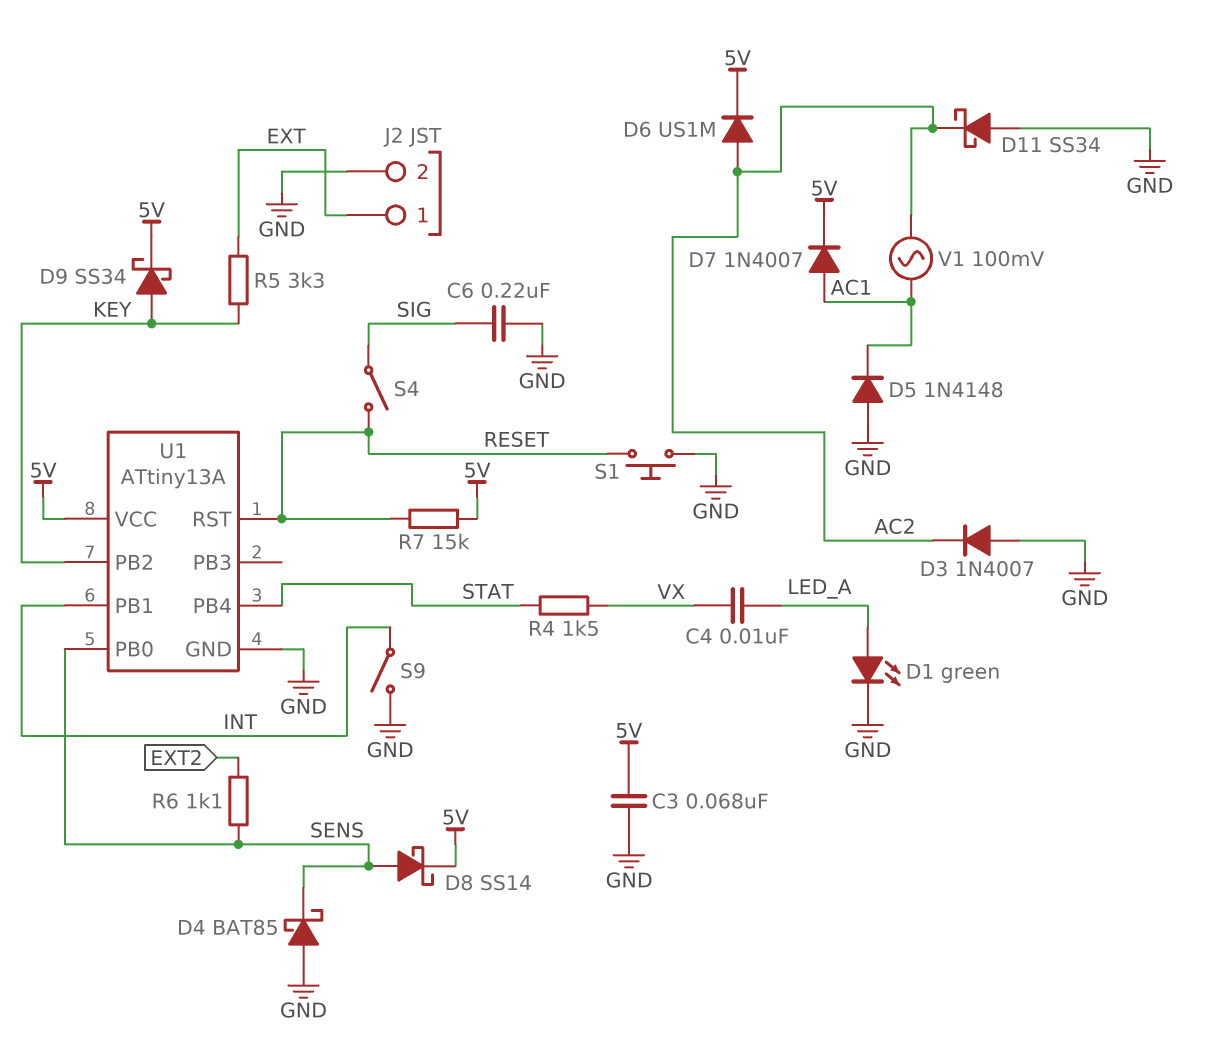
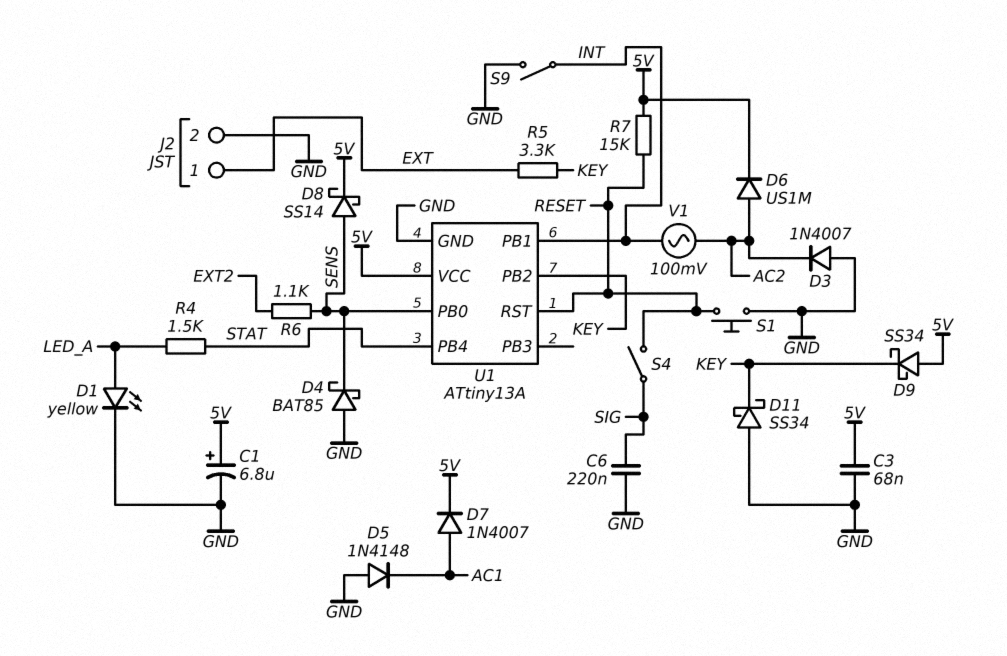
C1: none -> 6.8uF (plus 5V, minus GND)
C4: 10nF (LED_A, VX) -> none
D1: LED green (A LED_A, K GND) -> LED yellow (A LED_A, K GND)
D9: schottky SS34 (A KEY, K 5V) -> schottky SS34 (A 5V, K KEY)
D11: schottky SS34 (A GND, K AC2) -> schottky SS34 (A GND, K KEY)
R4: 1.5k (STAT, VX) -> 1.5k (LED_A, STAT)
V1: AC 100mV (AC1, AC2) -> AC 100mV (AC2, INT)

